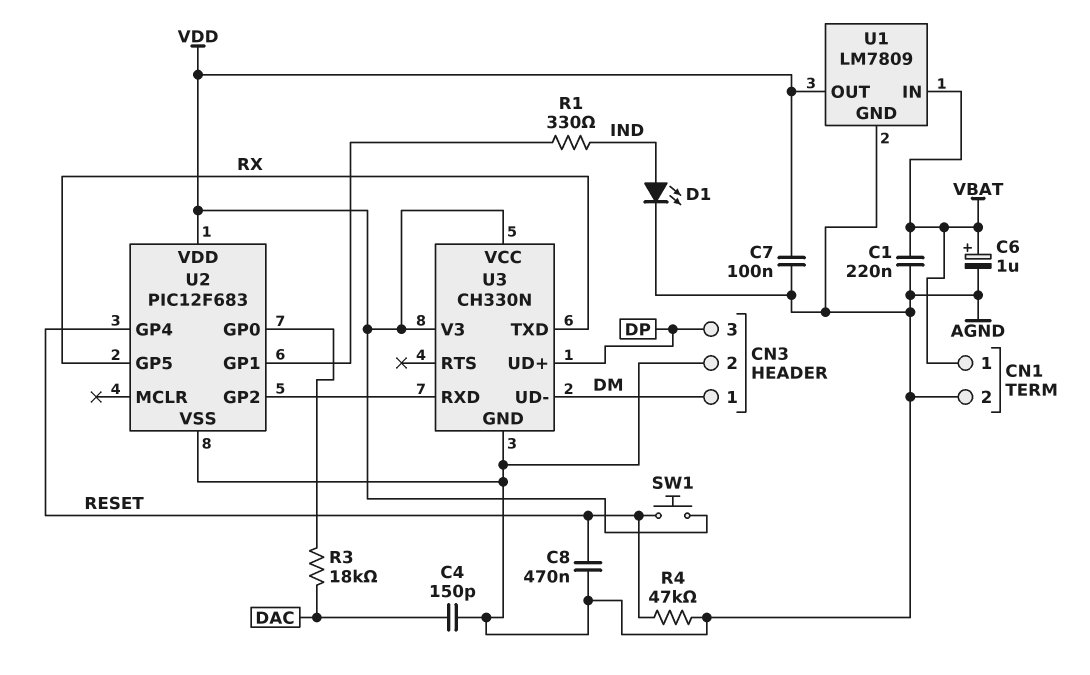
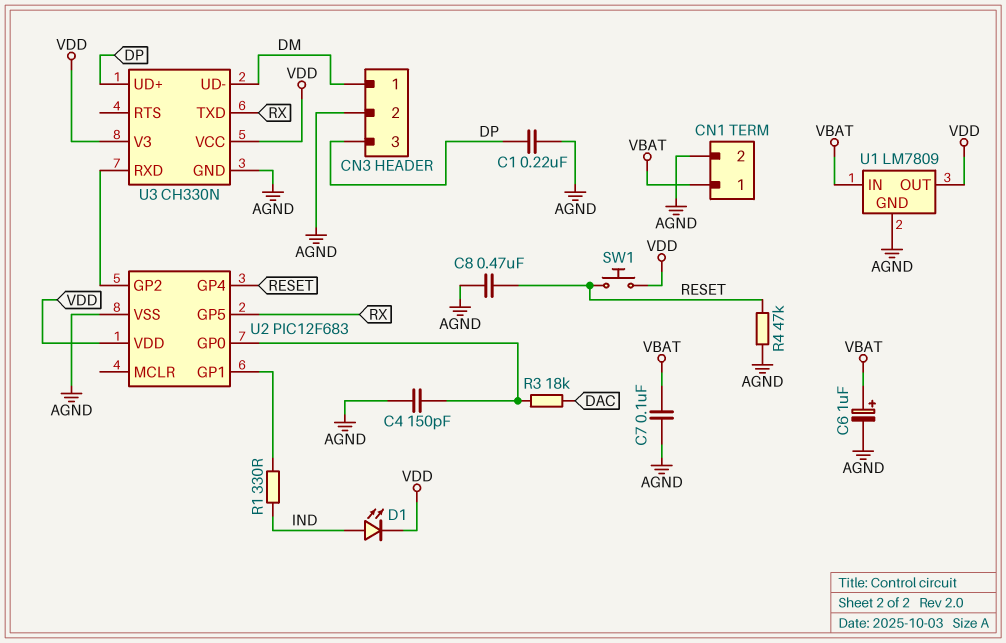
C1: 220nF (AGND, VBAT) -> 220nF (AGND, DP)
C4: 150pF (AGND, DAC) -> 150pF (AGND, U2/GP0)
C7: 100nF (AGND, VDD) -> 100nF (AGND, VBAT)
D1: LED (A IND, K AGND) -> LED (A IND, K VDD)

